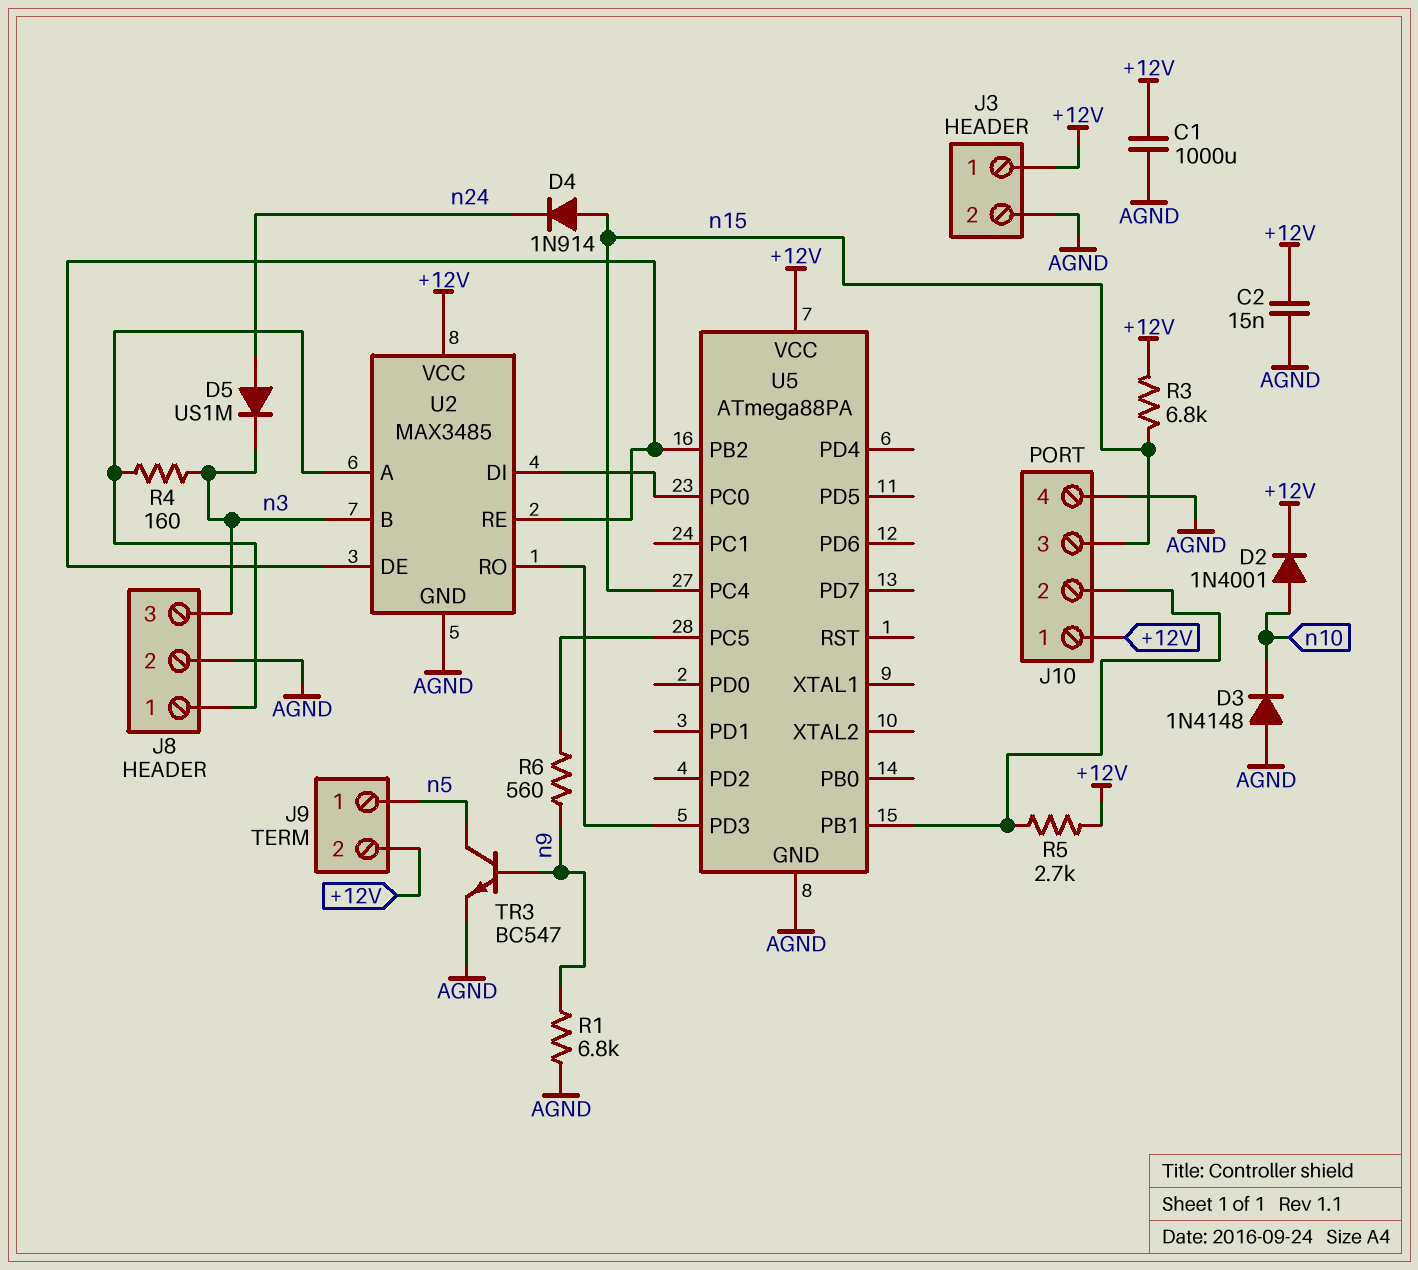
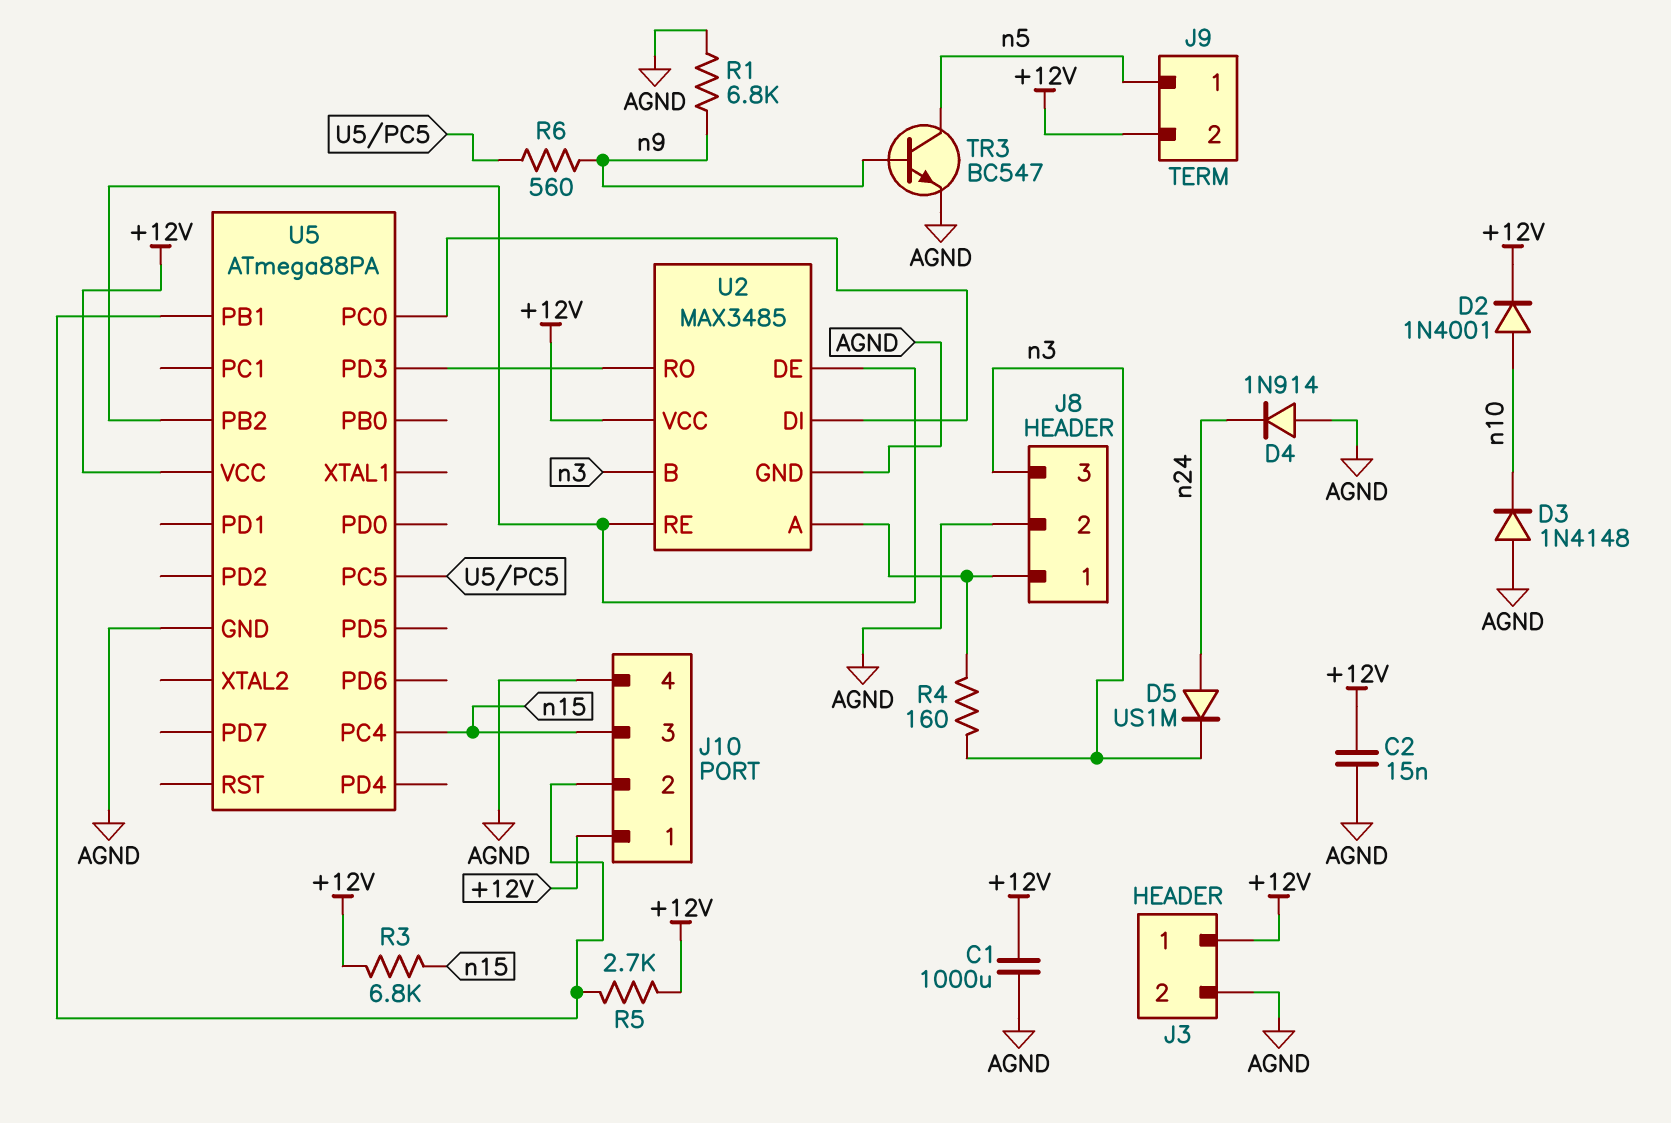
D4: diode 1N914 (A n15, K n24) -> diode 1N914 (A AGND, K n24)

